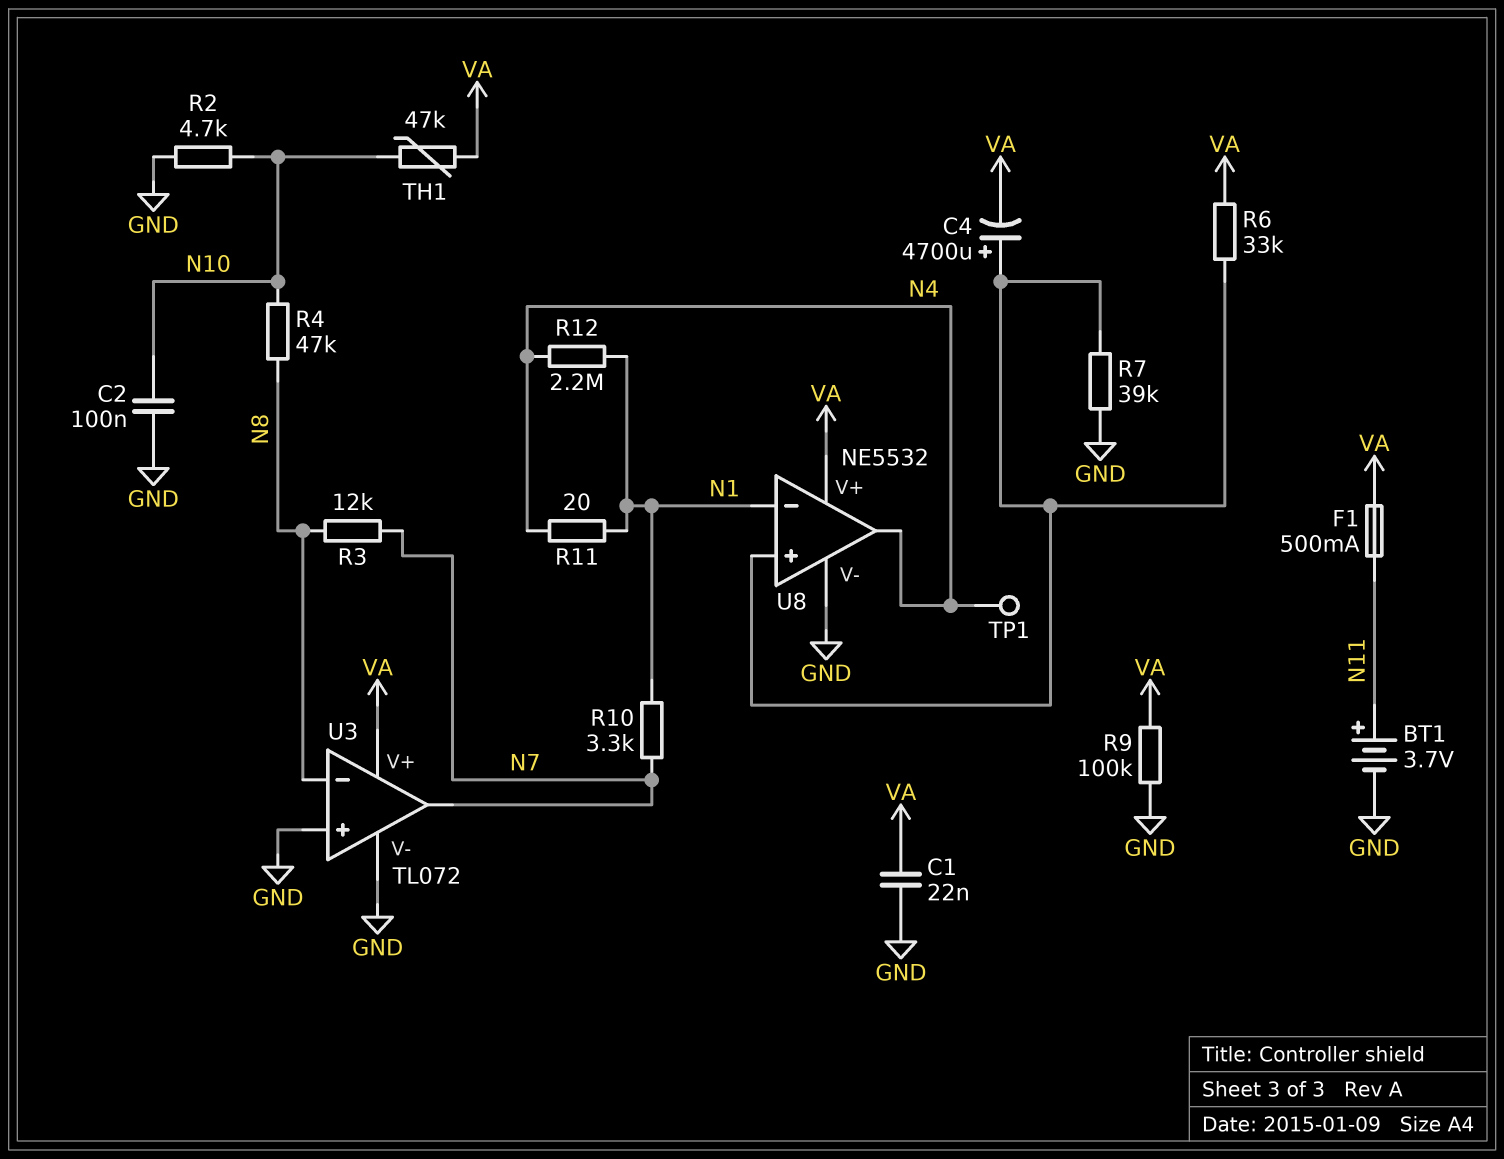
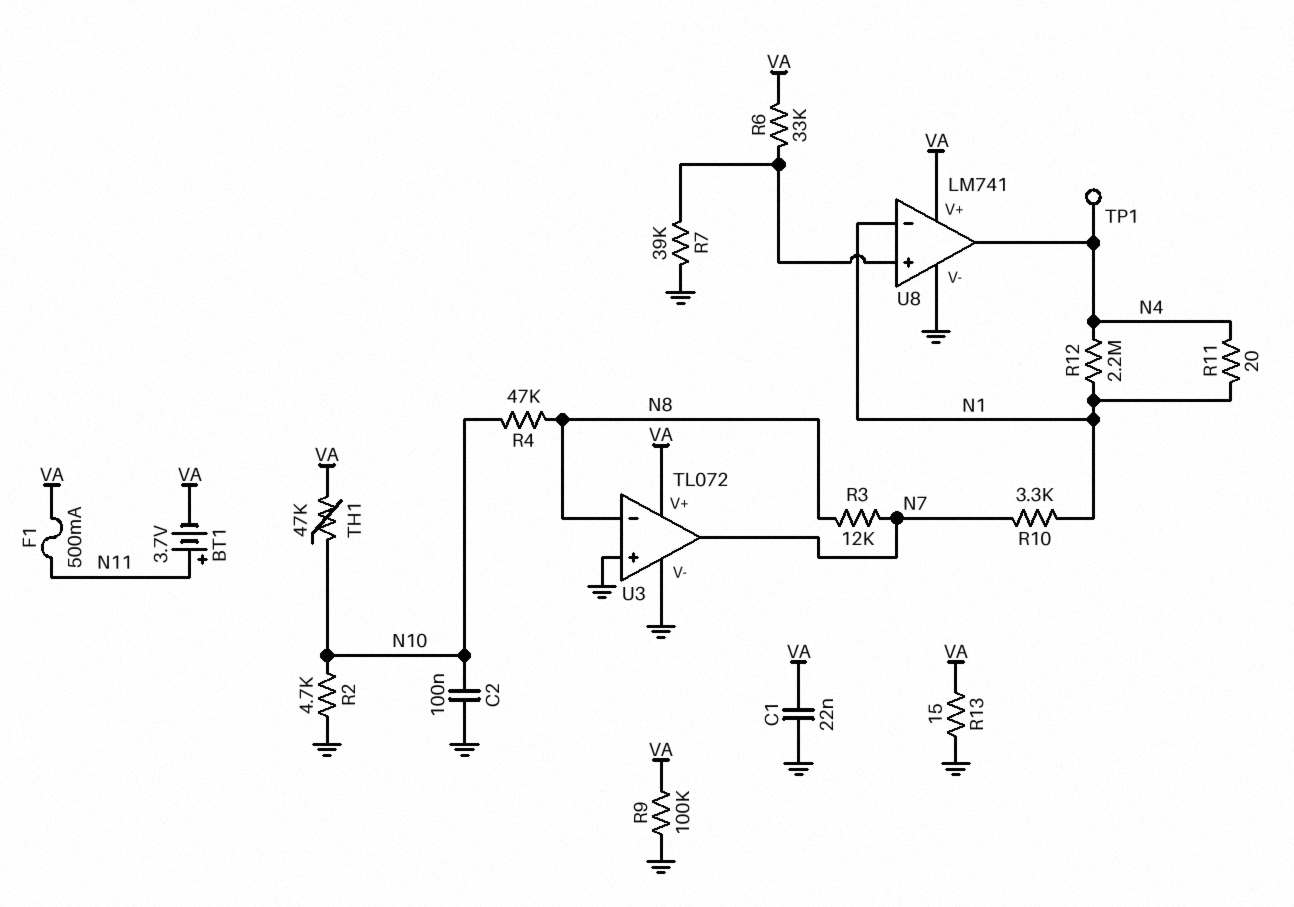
BT1: 3.7V (plus N11, minus GND) -> 3.7V (plus N11, minus VA)
C4: 4700uF (plus U8/in+, minus VA) -> none
R13: none -> 15 (GND, VA)
U8: NE5532 -> LM741

